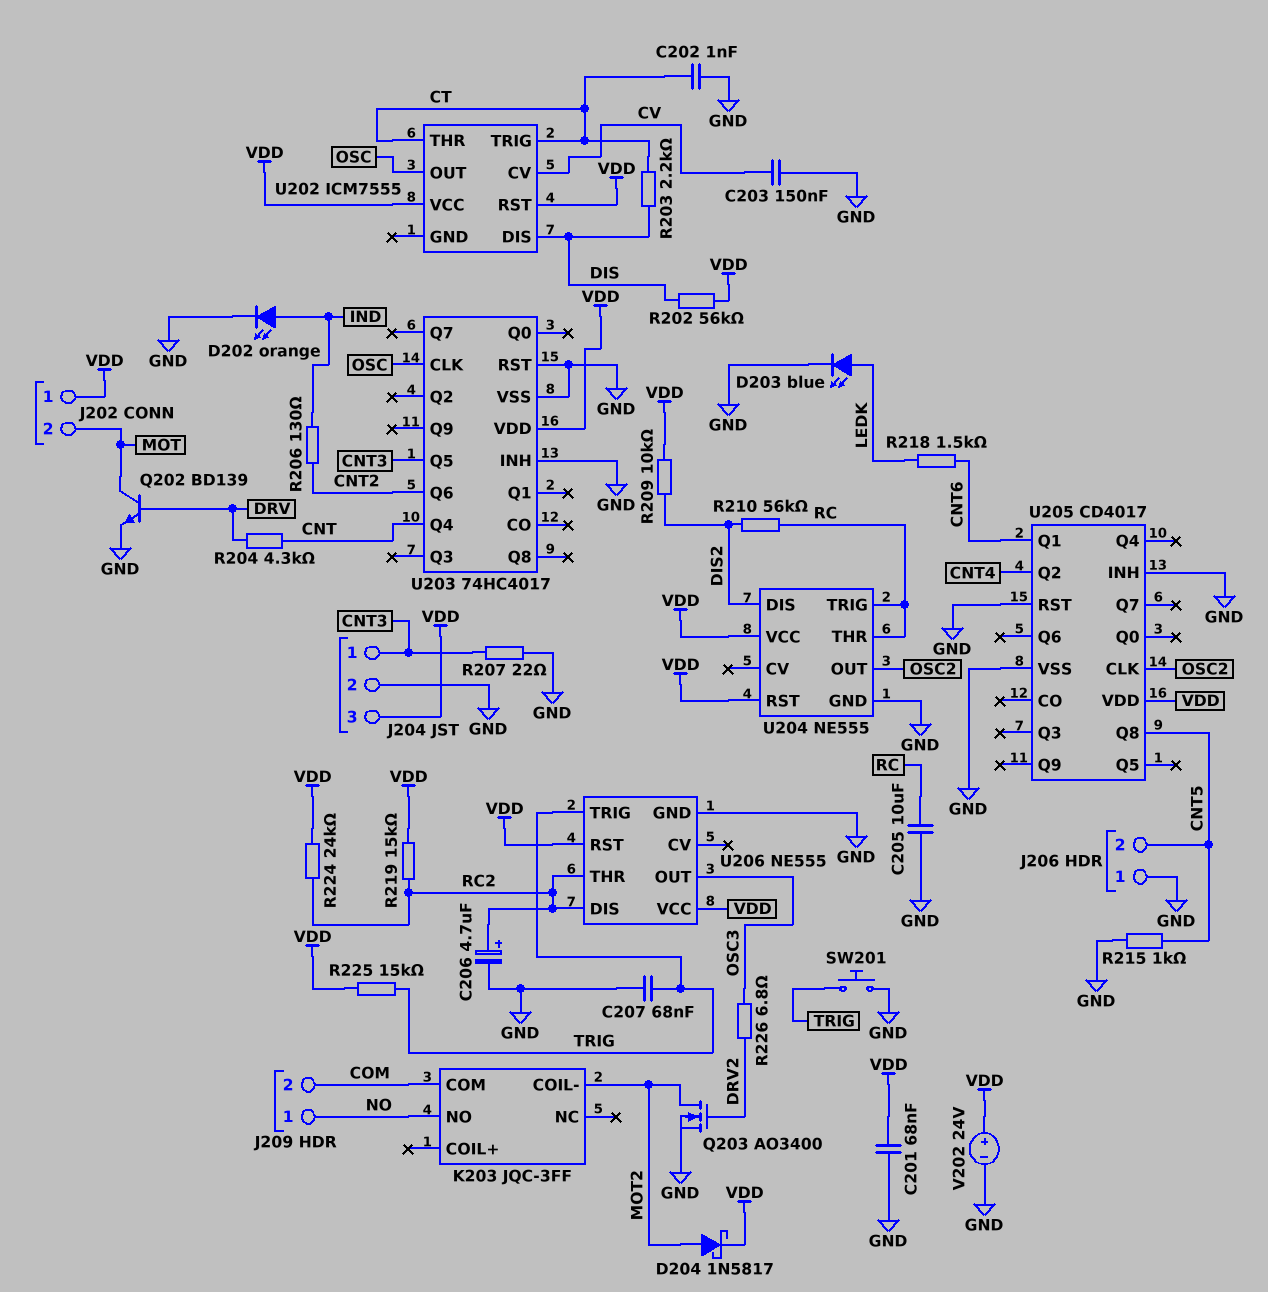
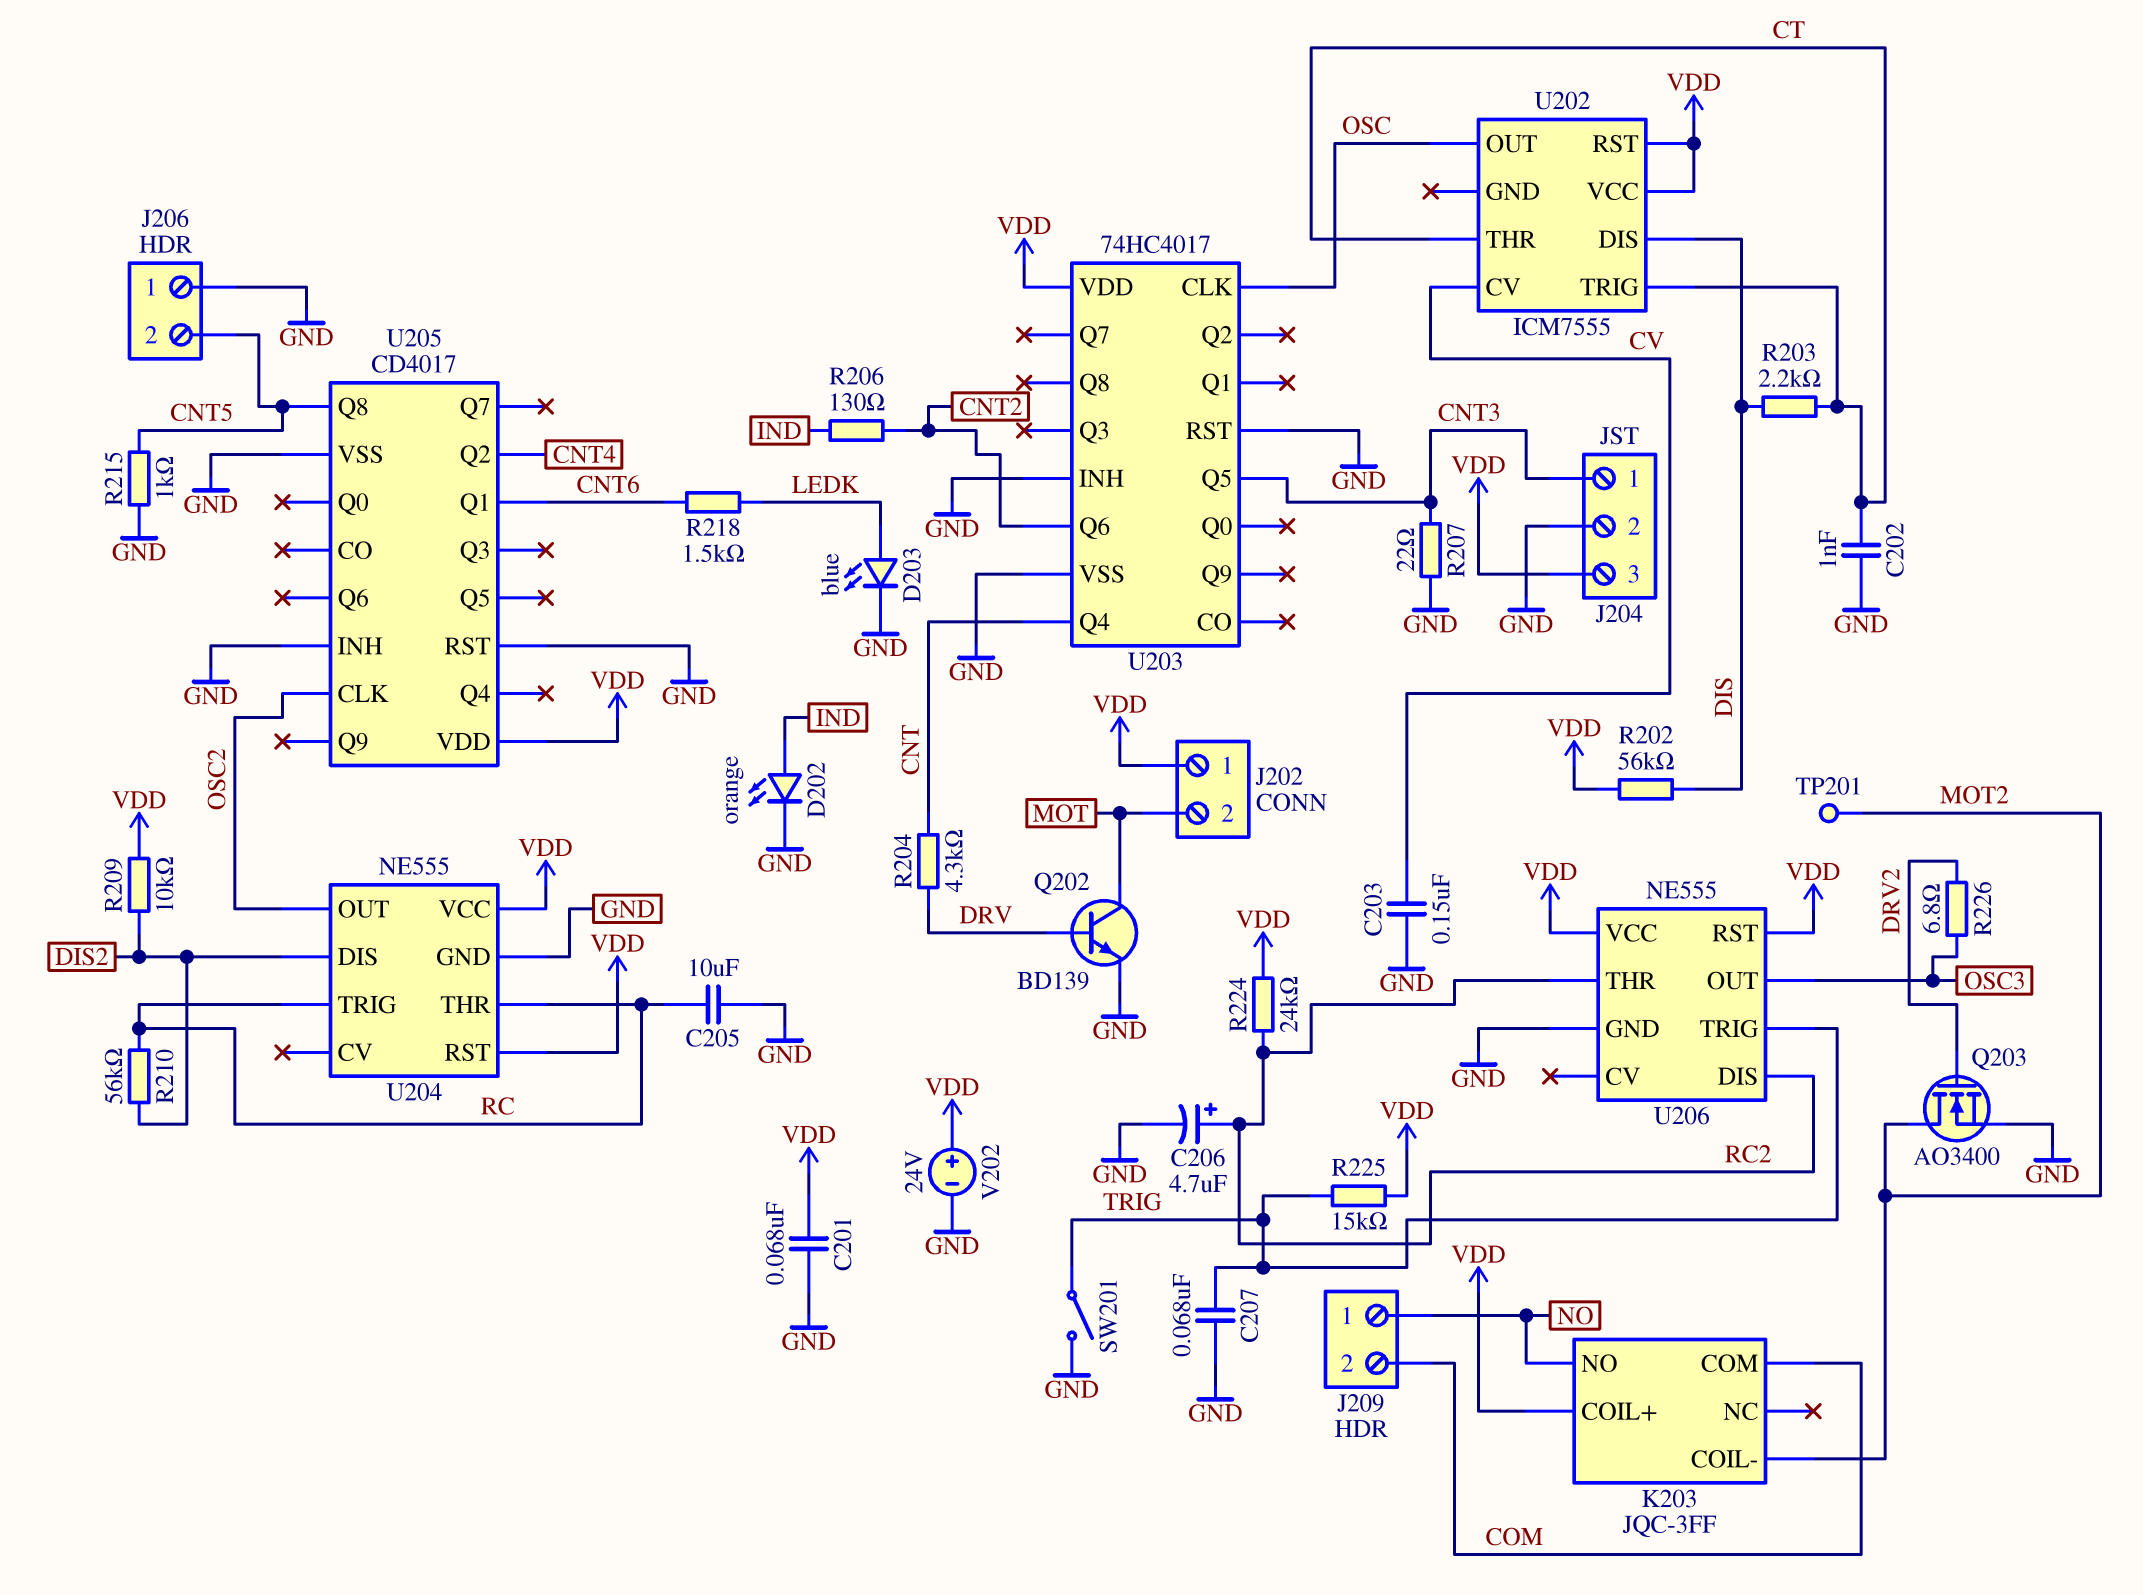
D204: schottky 1N5817 (A MOT2, K VDD) -> none
K203 pin COIL+: none -> VDD
R219: 15k (RC2, VDD) -> none
SW201: button (GND, TRIG) -> switch (GND, TRIG)
TP201: none -> test point (MOT2)

